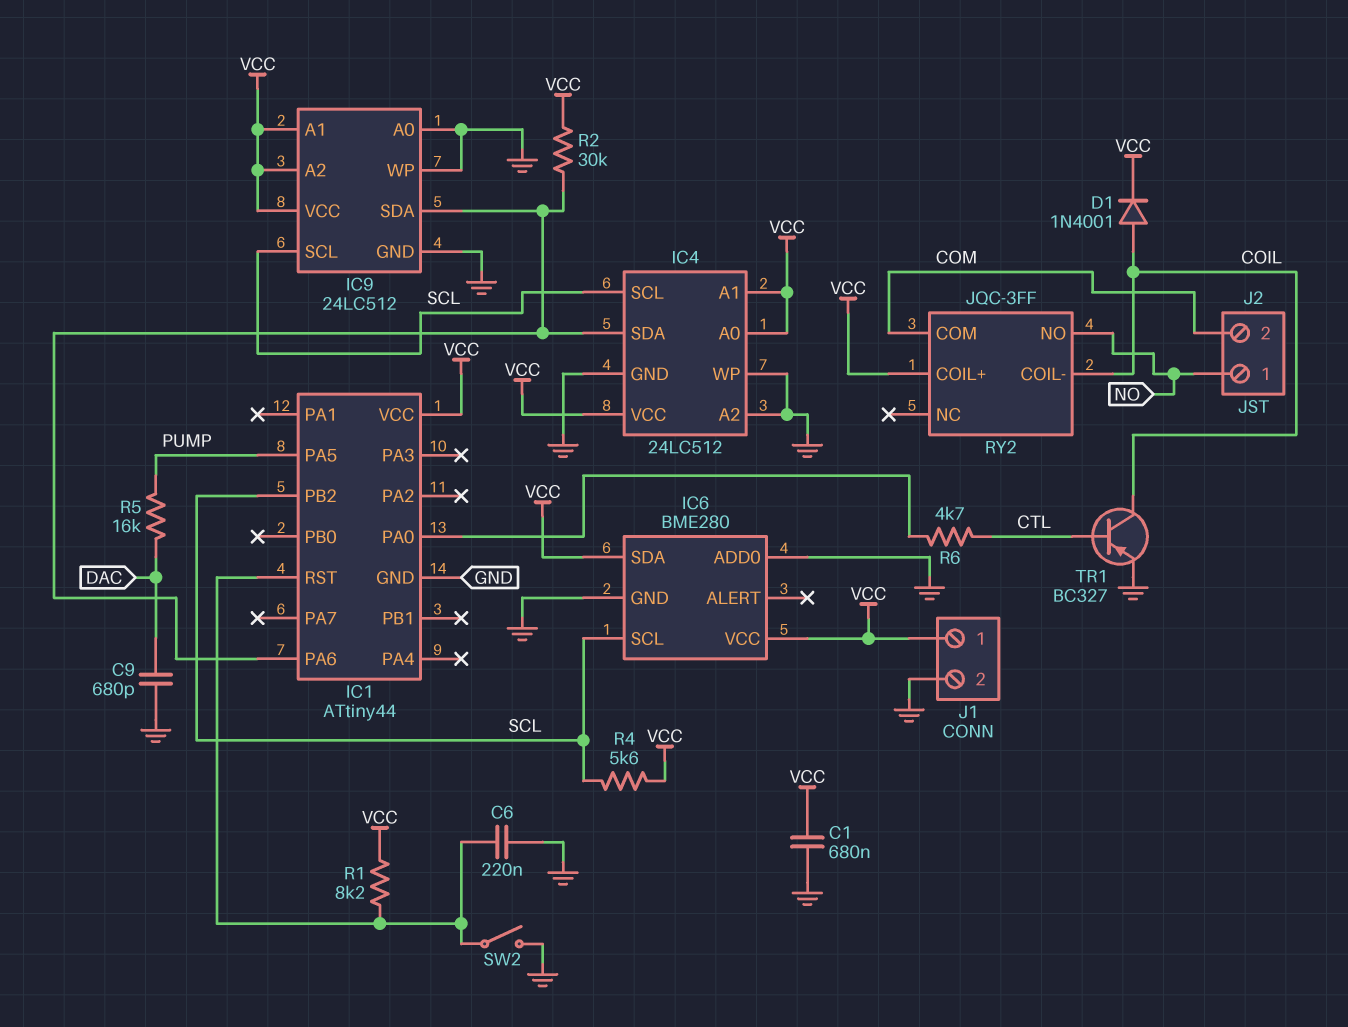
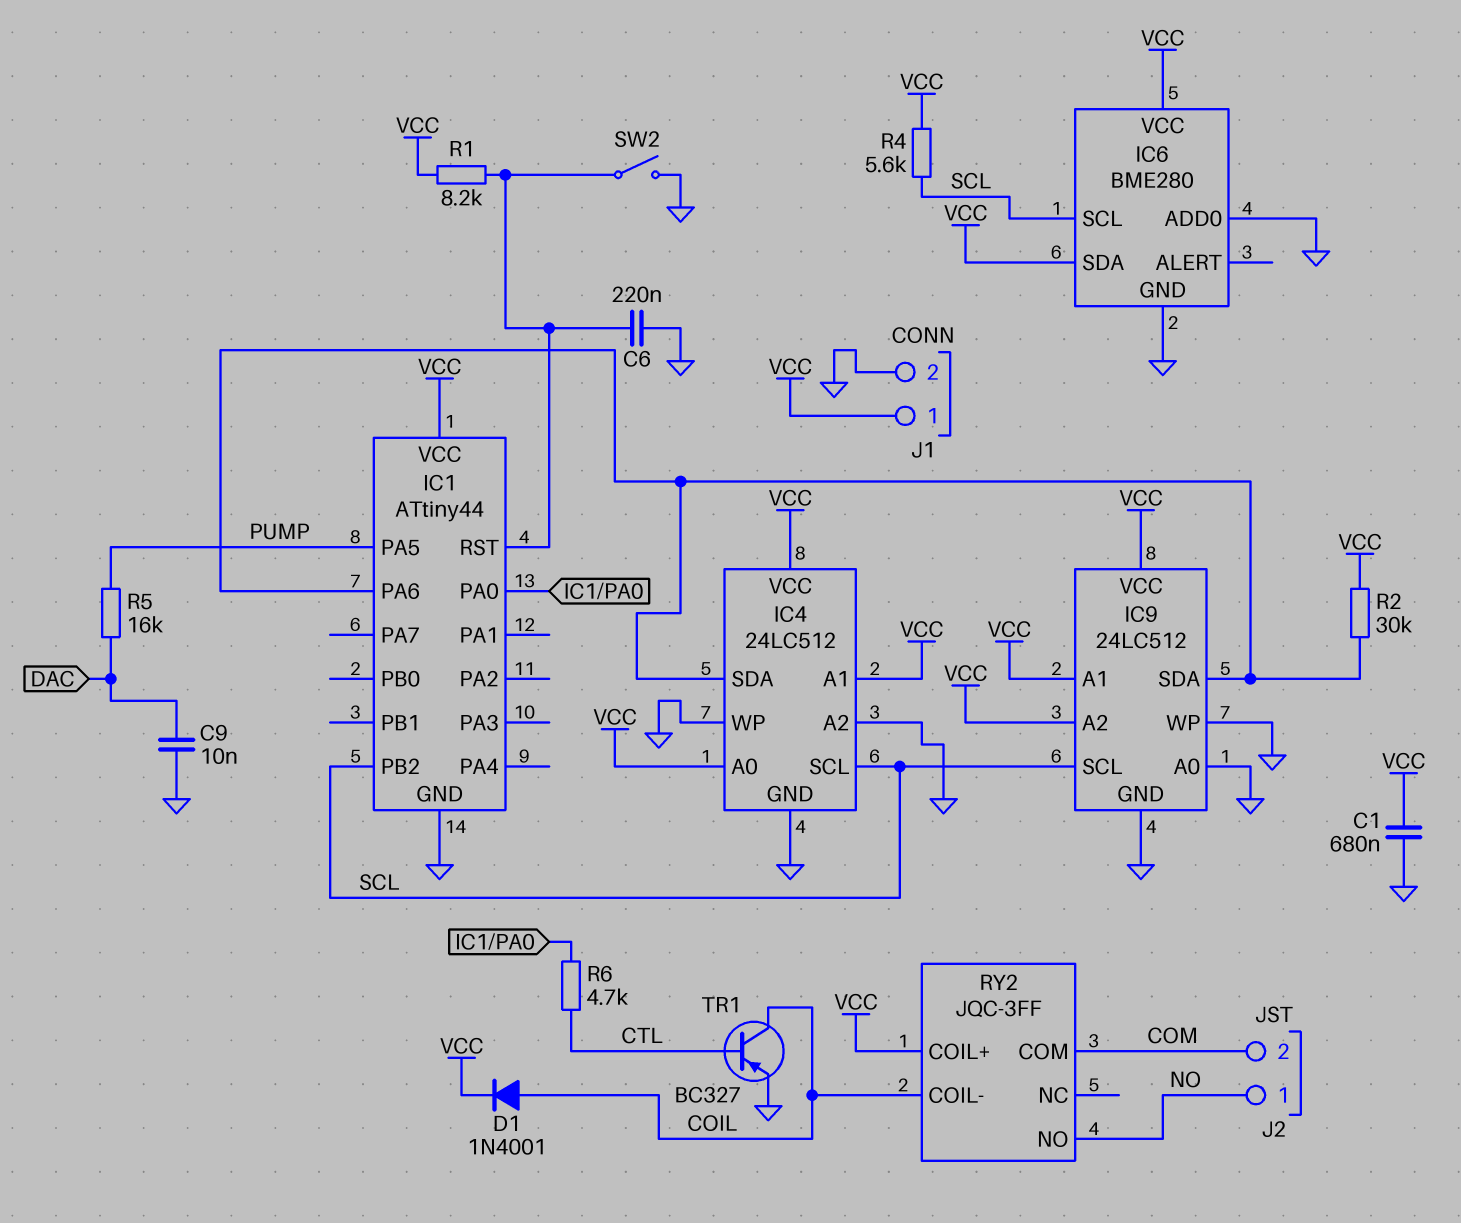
C9: 680pF (DAC, GND) -> 10nF (DAC, GND)

